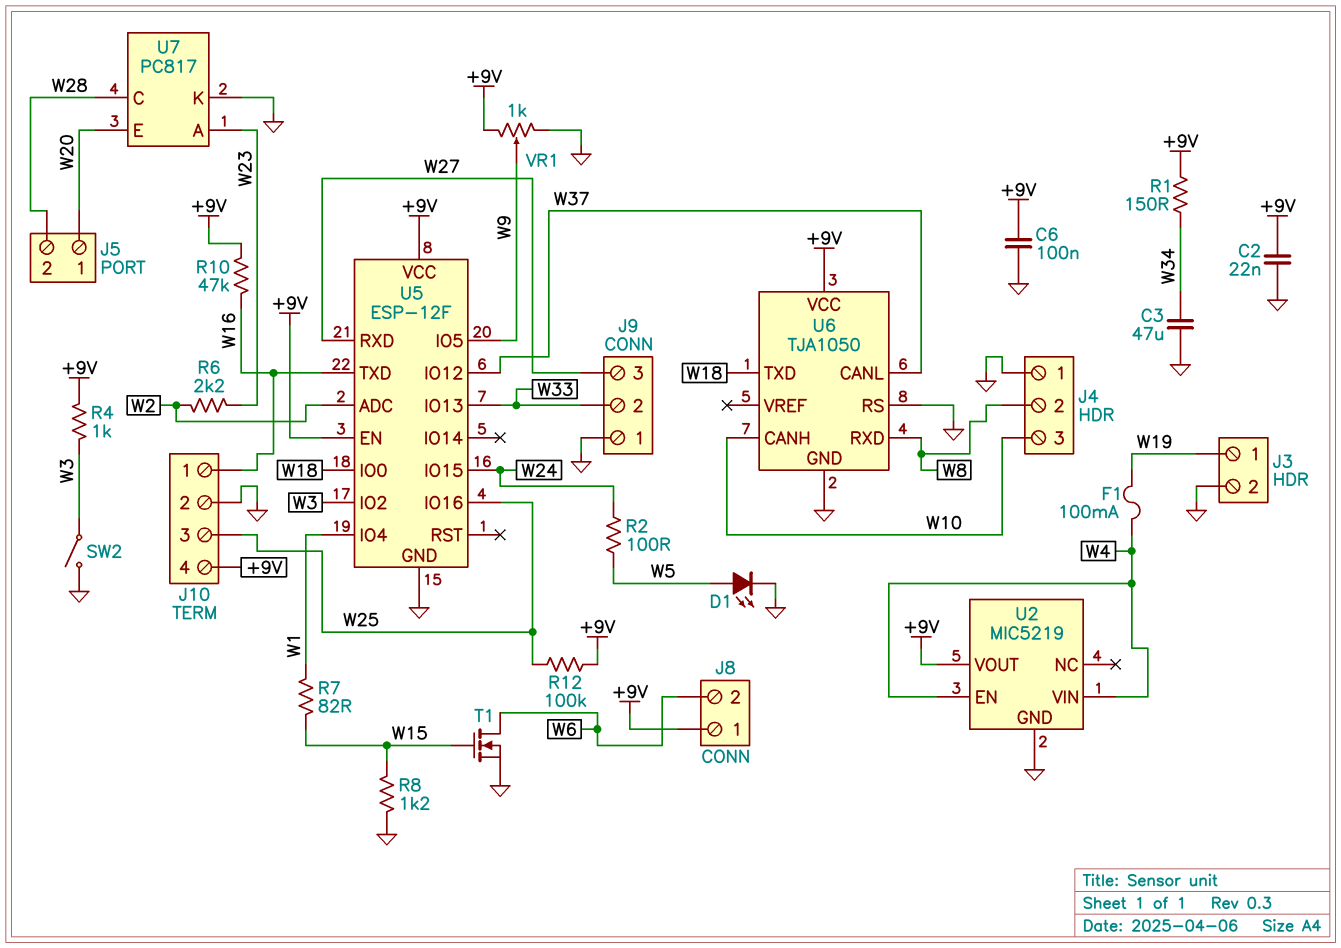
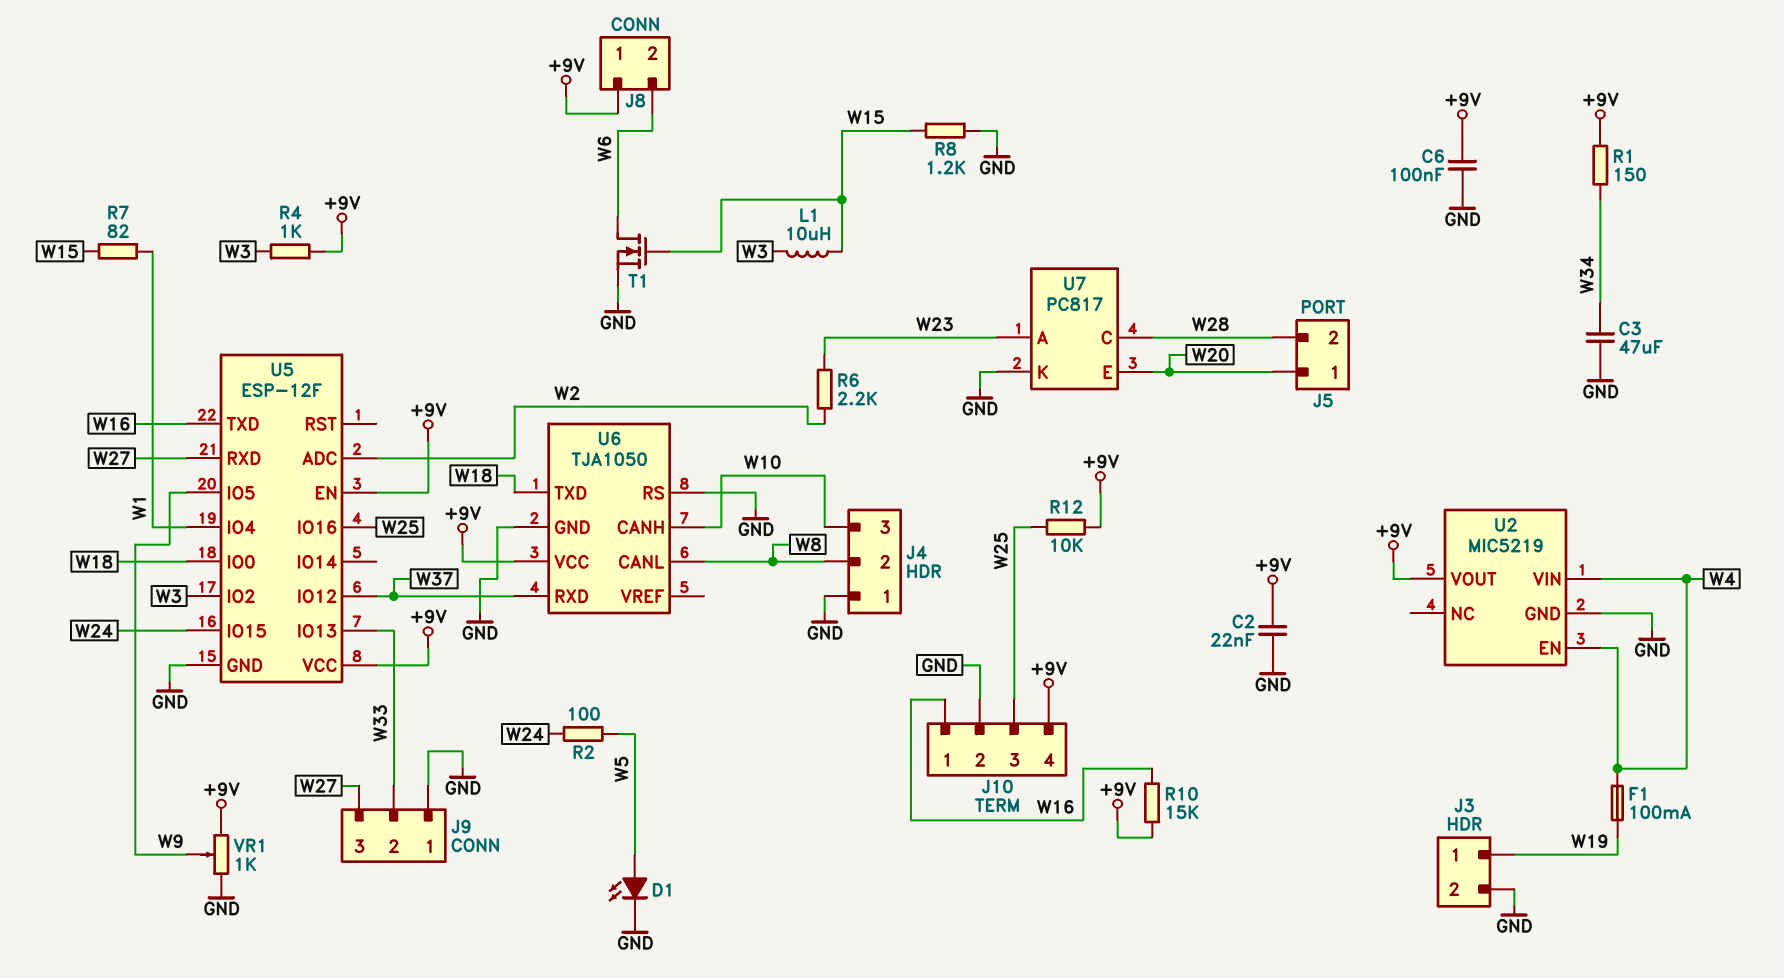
L1: none -> 10uH (W3, W15)
R10: 47k (+9V, W16) -> 15k (+9V, W16)
R12: 100k (+9V, W25) -> 10k (+9V, W25)
SW2: switch (GND, W3) -> none
U6 pin CANL: W37 -> W8
U6 pin RXD: W8 -> W37

